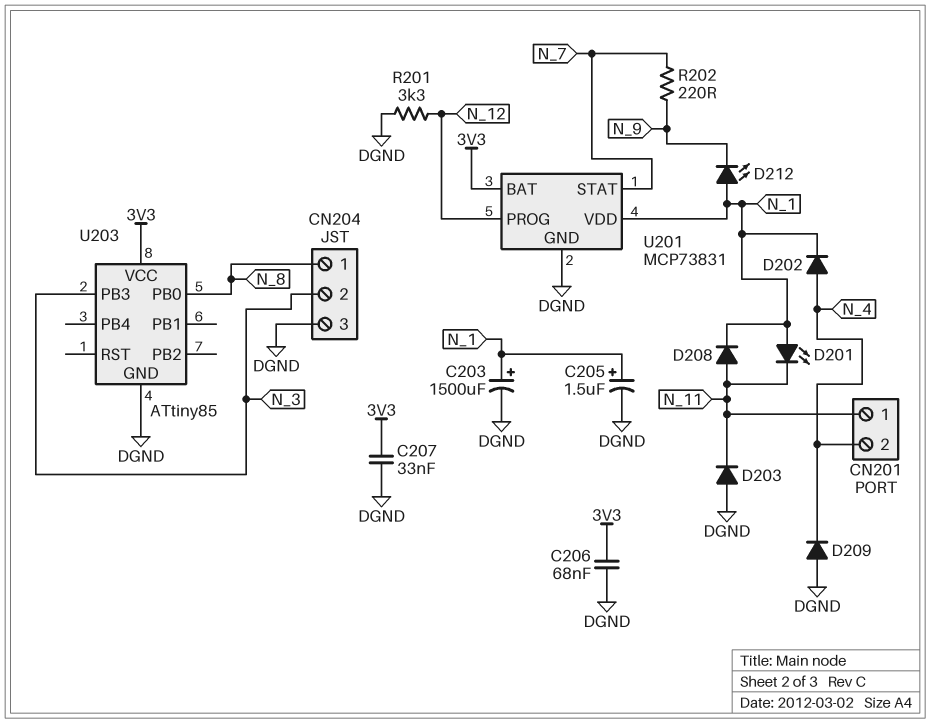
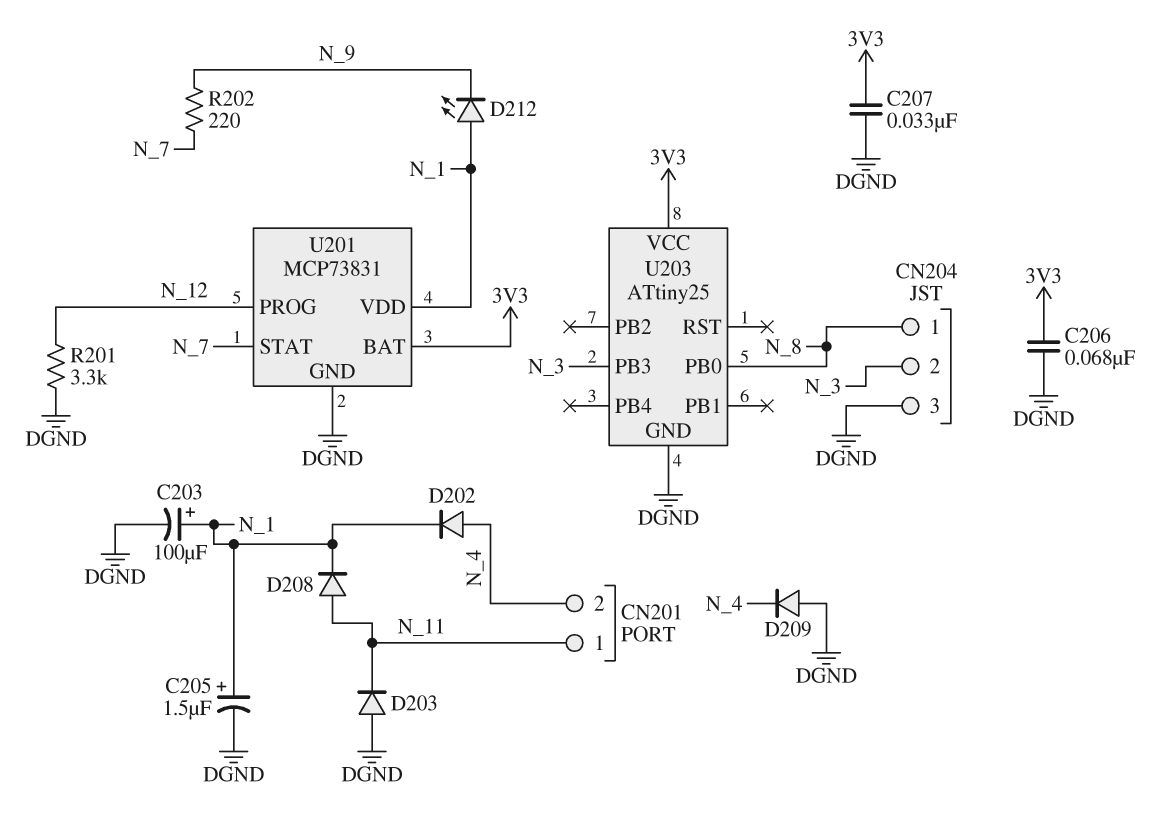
C203: 1500uF (plus N_1, minus DGND) -> 100uF (plus N_1, minus DGND)
D201: LED (A N_1, K N_11) -> none
U203: ATtiny85 -> ATtiny25

